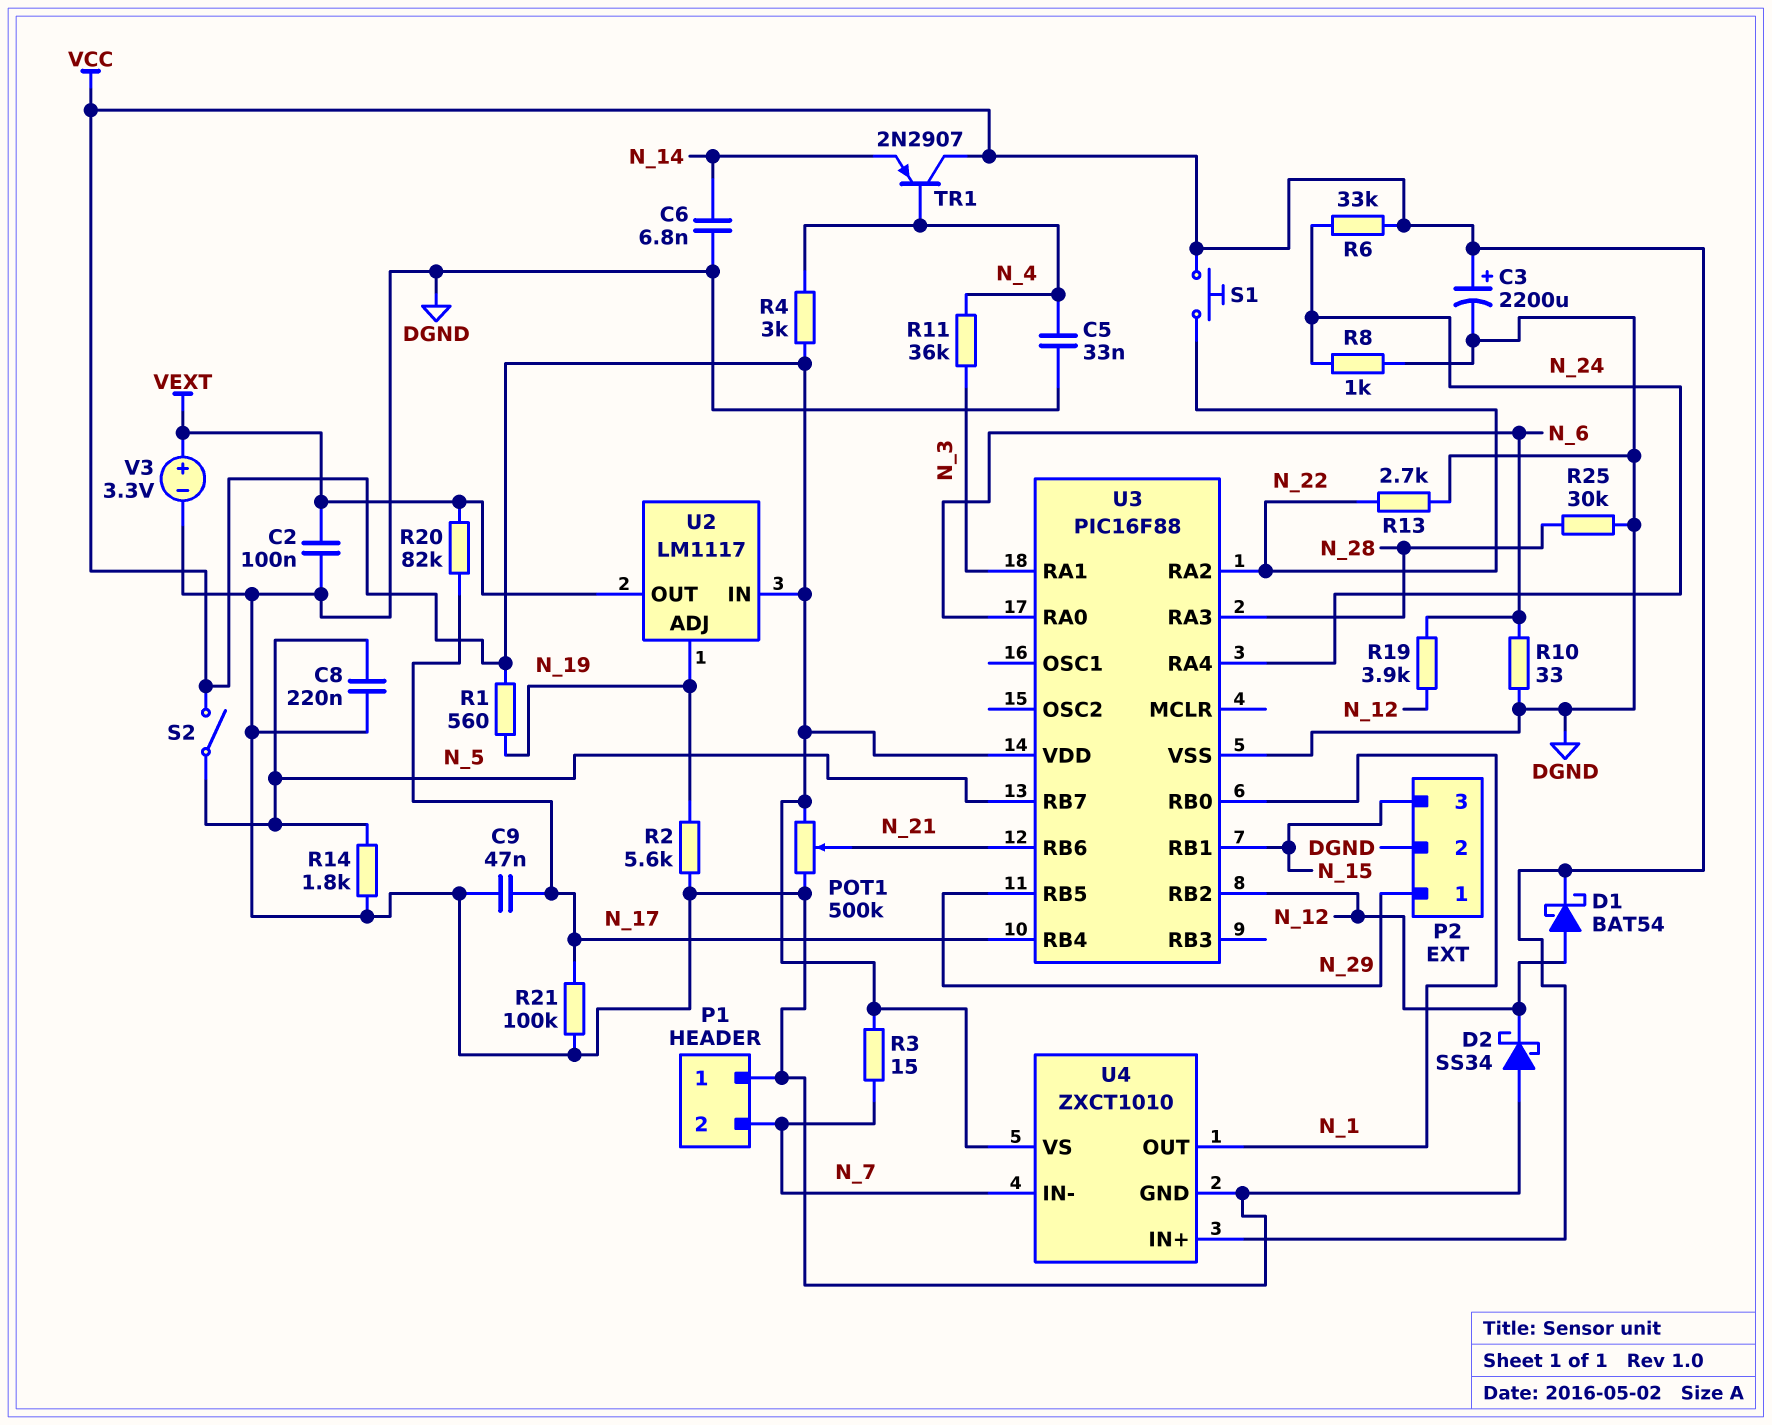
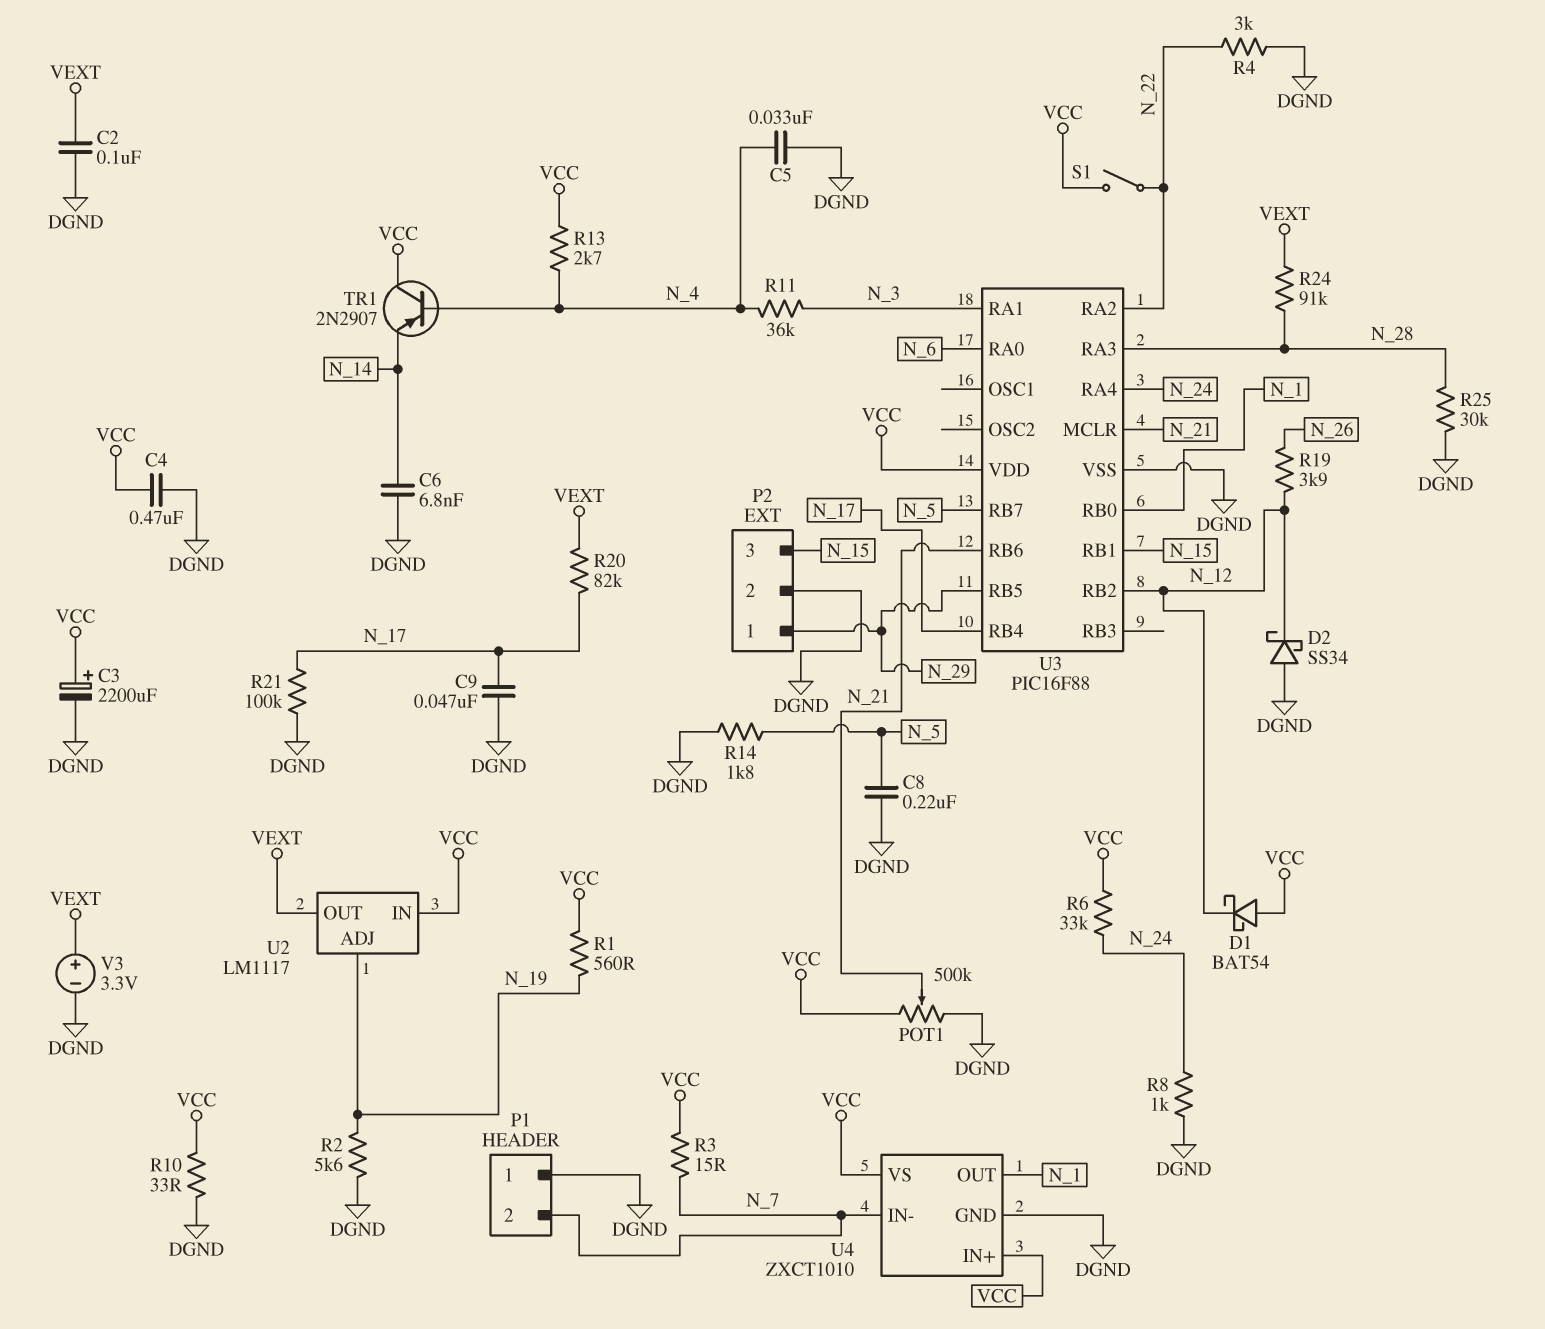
C4: none -> 470nF (DGND, VCC)
D1: schottky BAT54 (A N_12, K VCC) -> schottky BAT54 (A VCC, K N_12)
R4: 3k (N_4, VCC) -> 3k (DGND, N_22)
R10: 33 (DGND, N_6) -> 33 (DGND, VCC)
R13: 2.7k (DGND, N_22) -> 2.7k (N_4, VCC)
R19: 3.9k (N_6, N_12) -> 3.9k (N_12, N_26)
R24: none -> 91k (N_28, VEXT)
S1: button (N_22, VCC) -> switch (N_22, VCC)
S2: switch (N_5, VCC) -> none
U3 pin MCLR: none -> N_21

